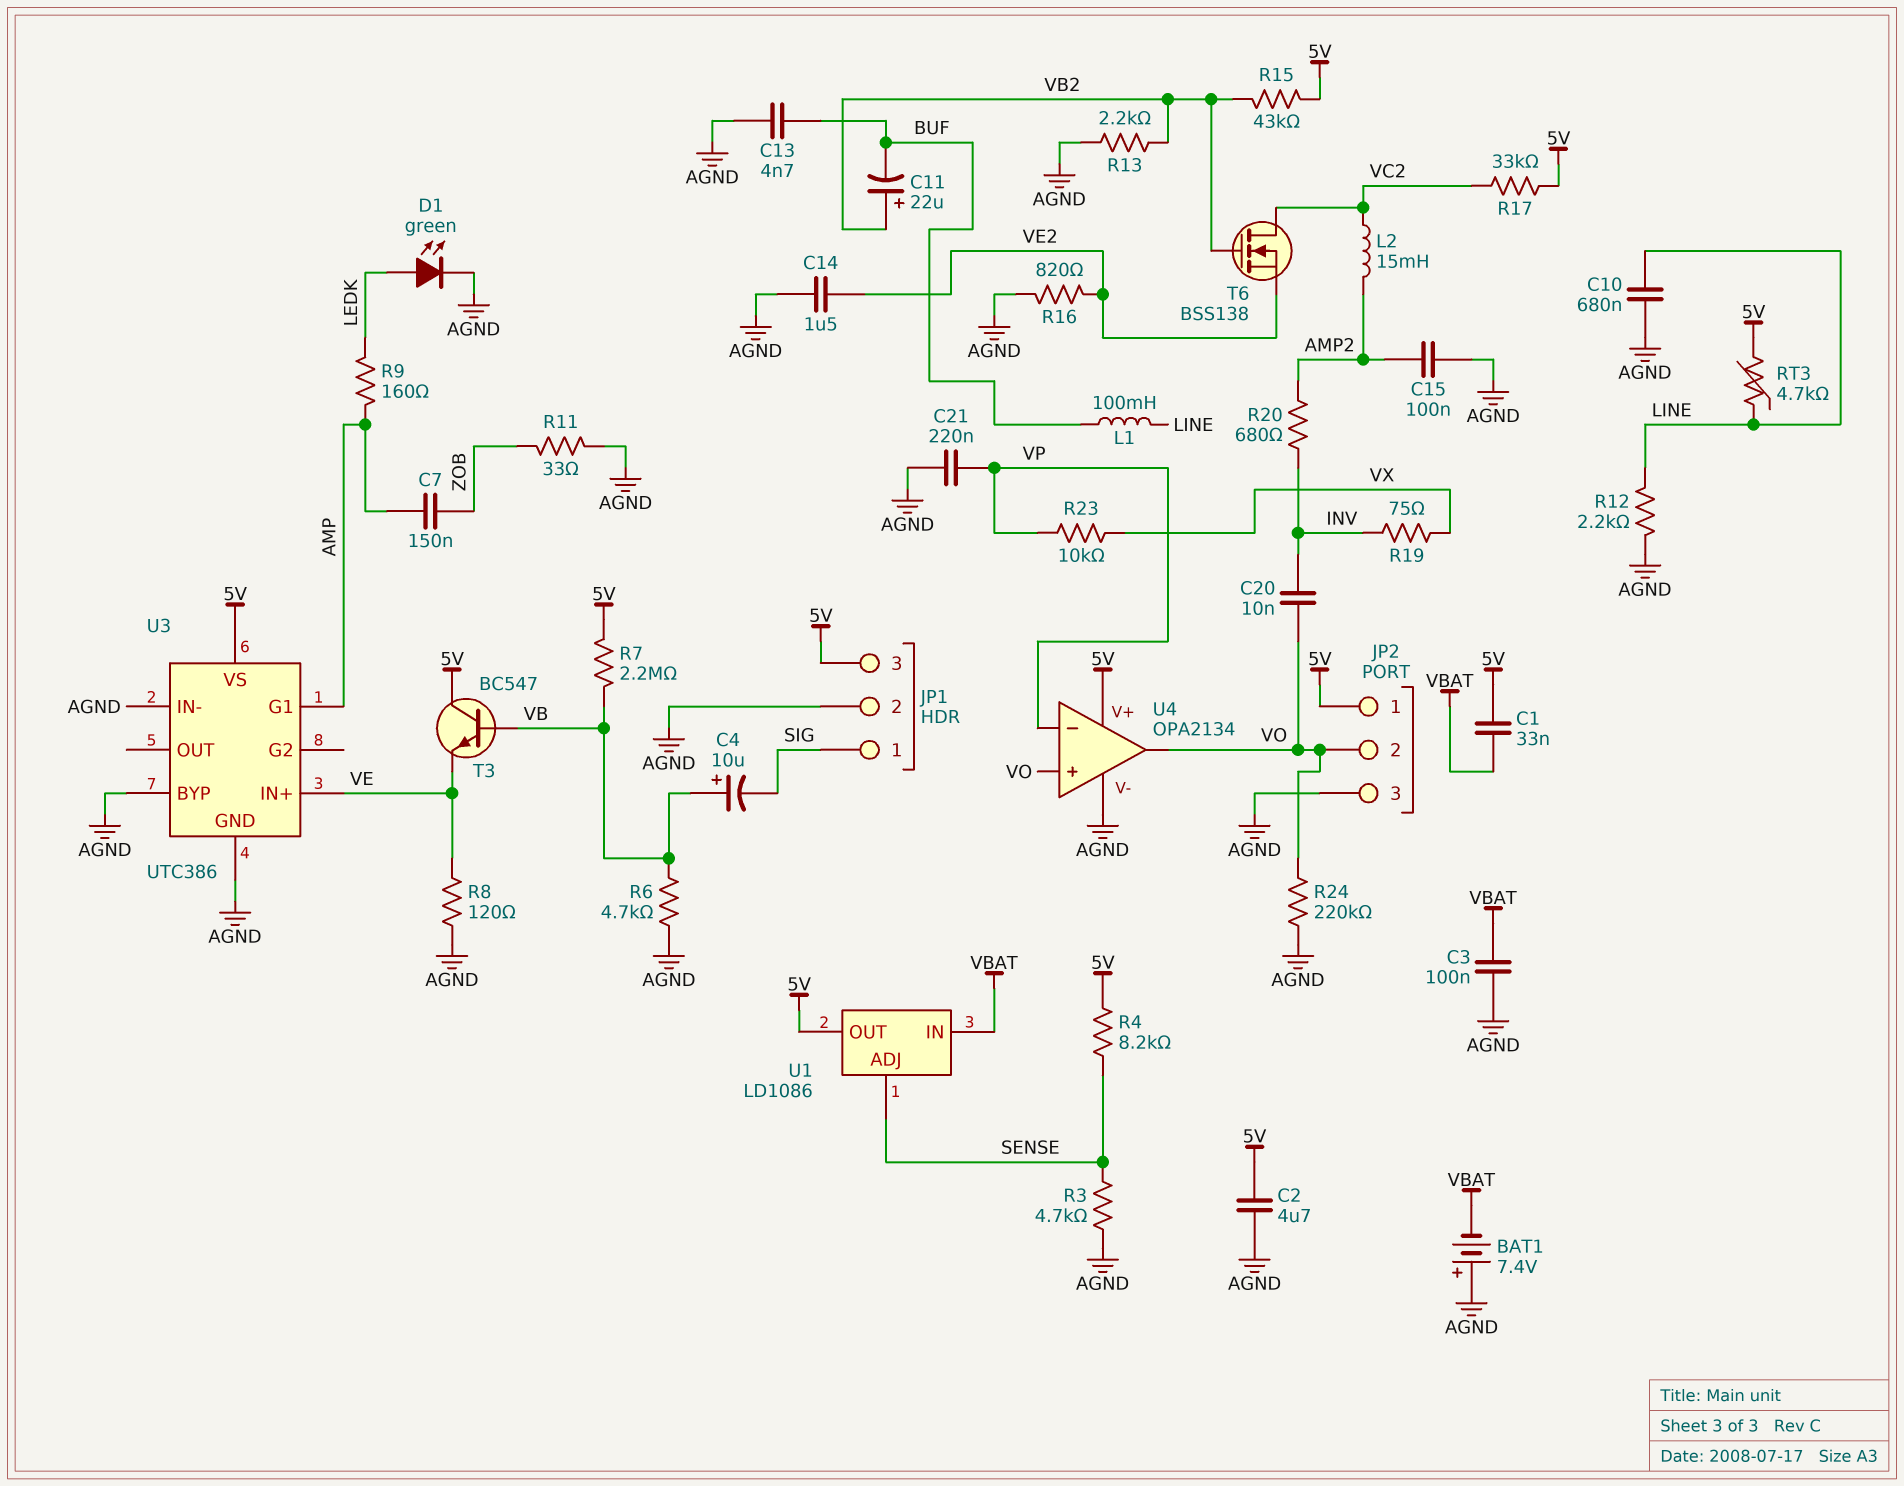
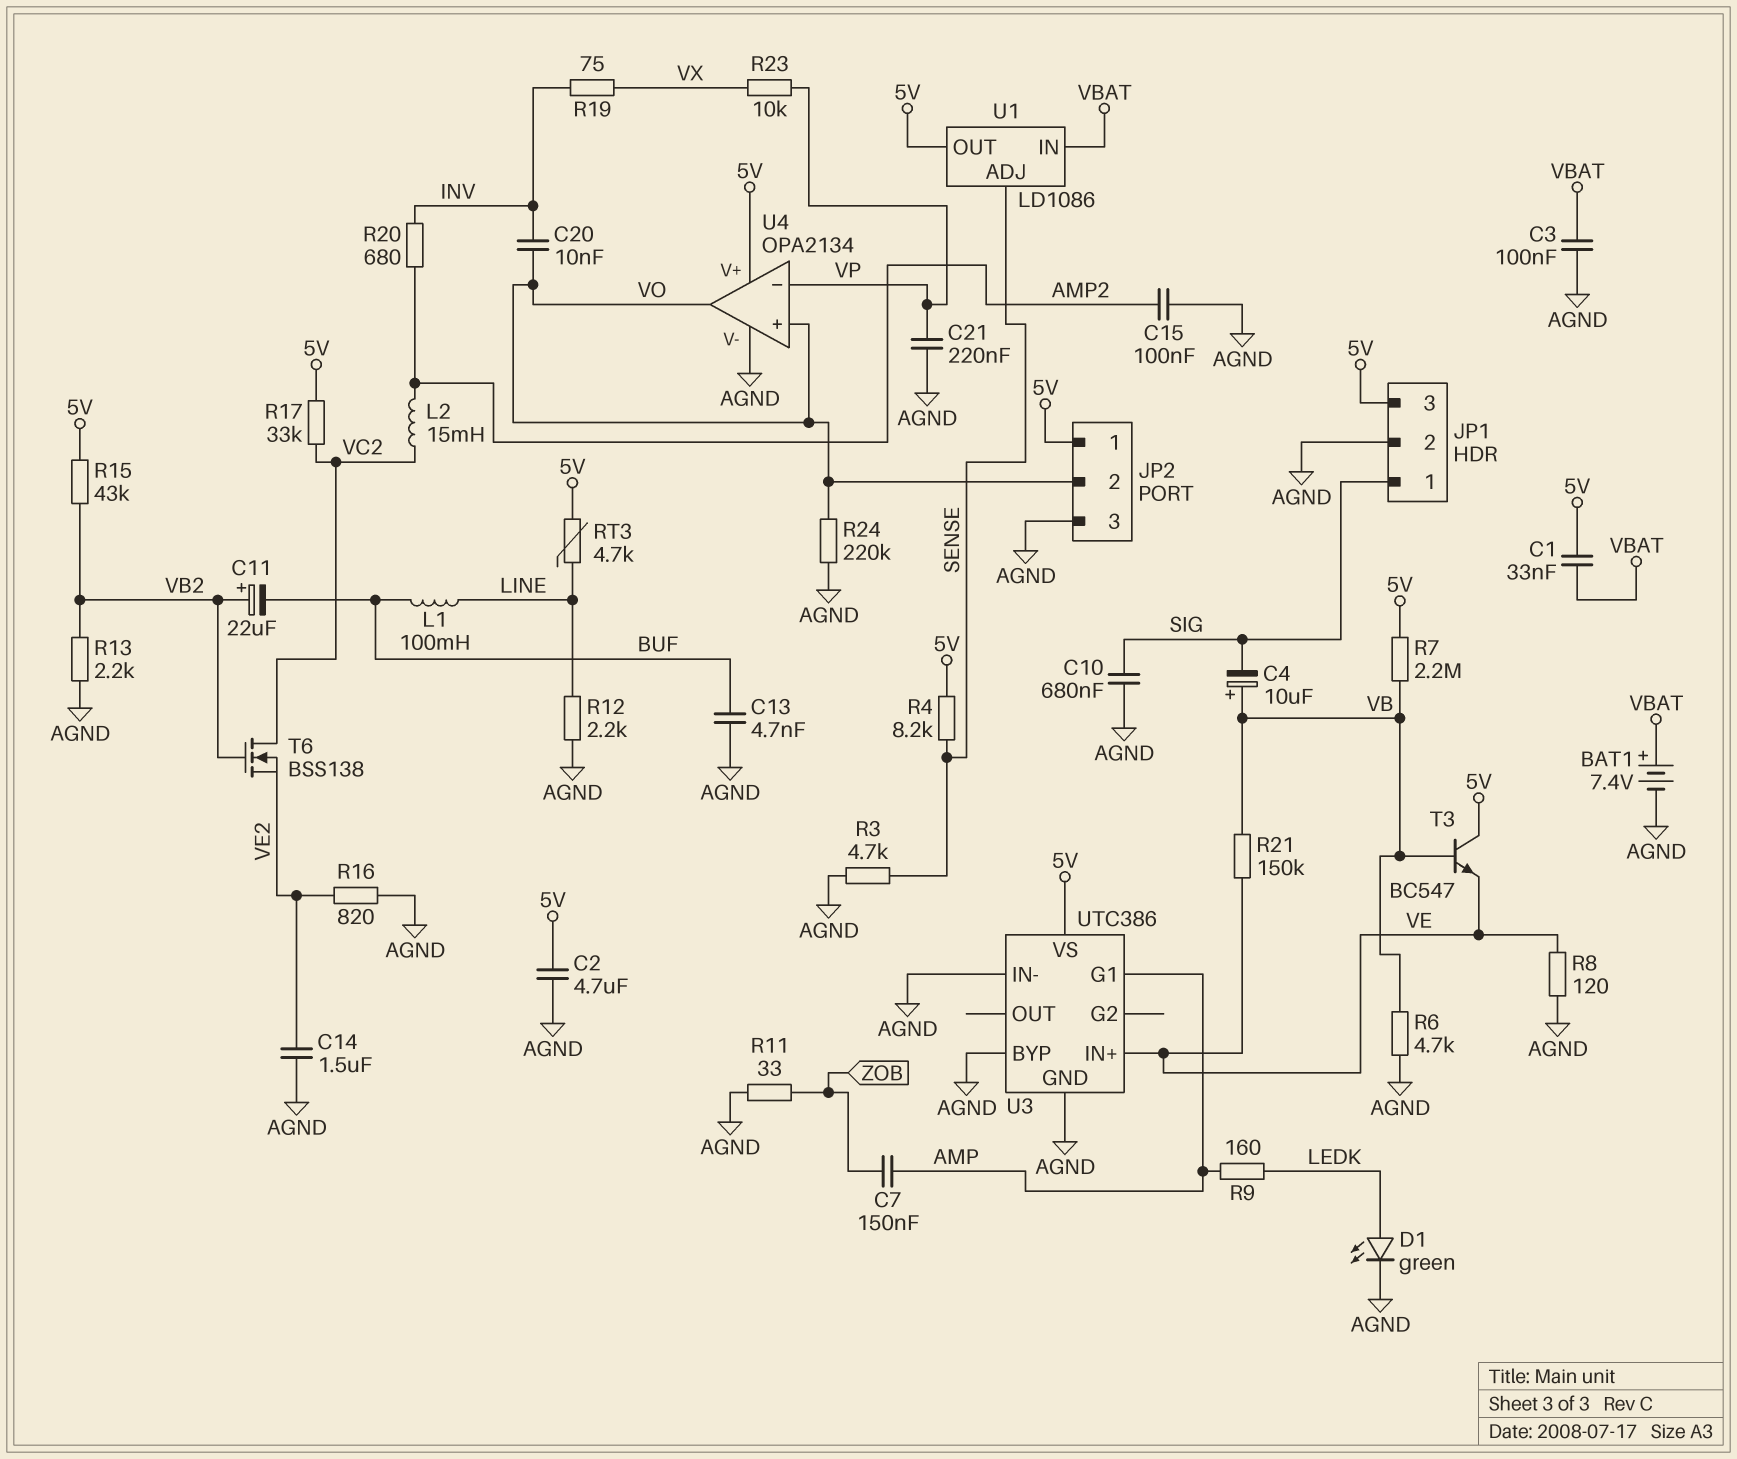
BAT1: 7.4V (plus AGND, minus VBAT) -> 7.4V (plus VBAT, minus AGND)
C10: 680nF (AGND, LINE) -> 680nF (AGND, SIG)
R21: none -> 150k (VB, VE)

